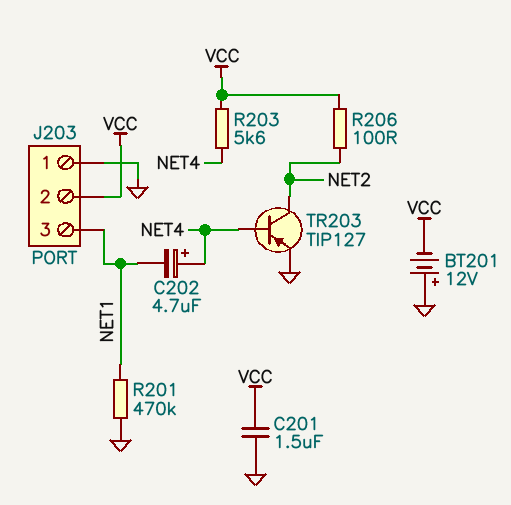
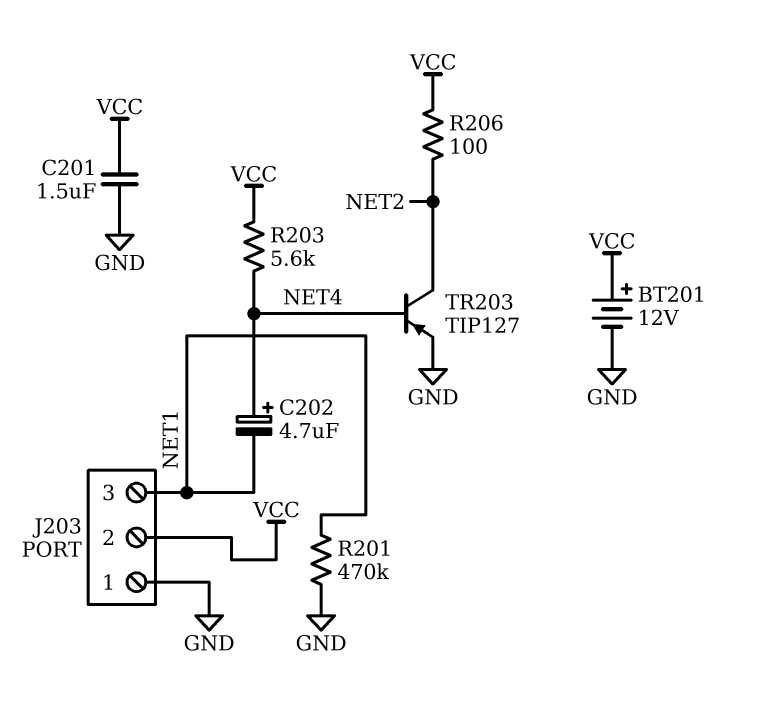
BT201: 12V (plus GND, minus VCC) -> 12V (plus VCC, minus GND)

